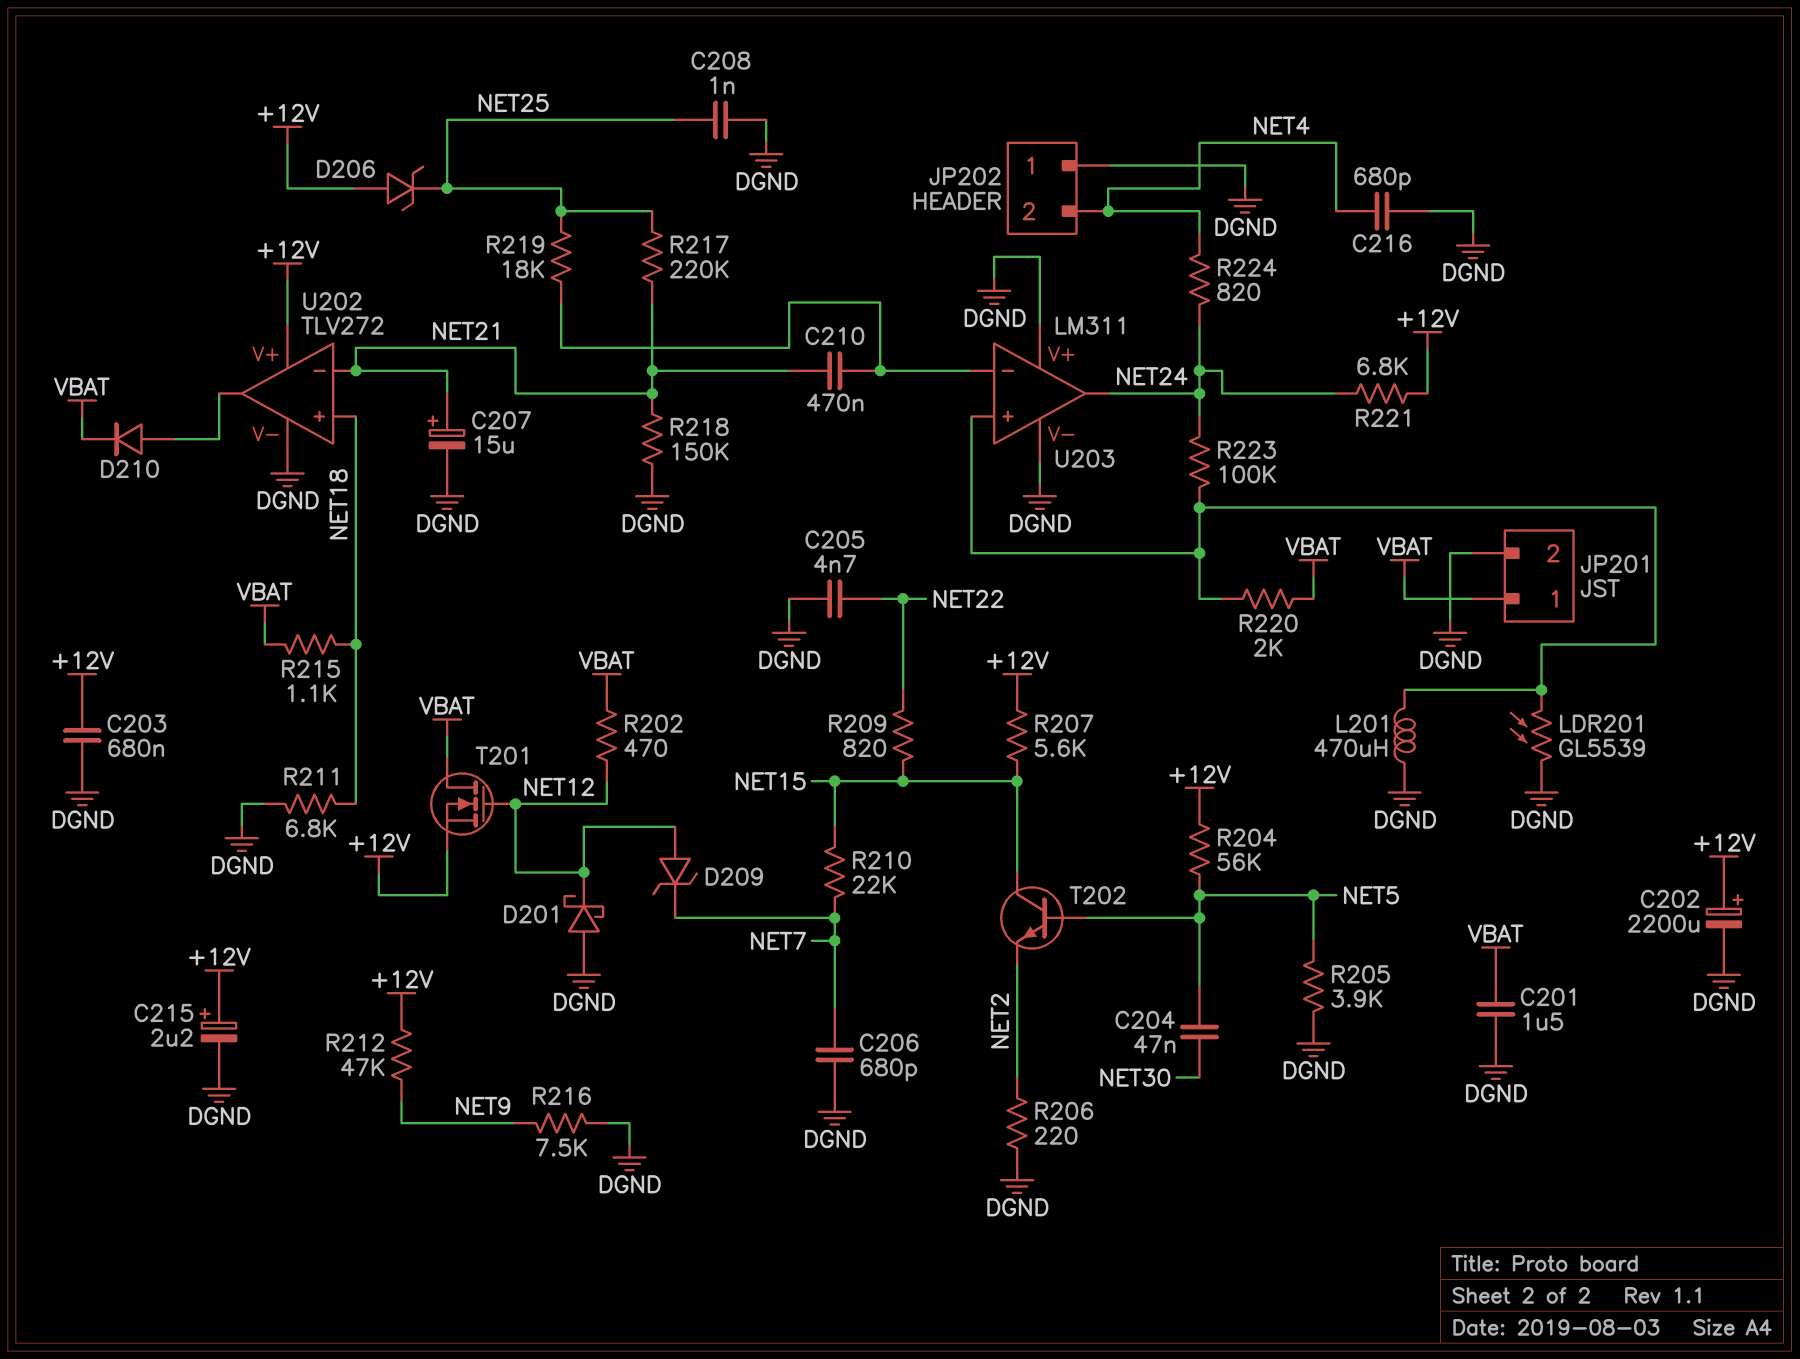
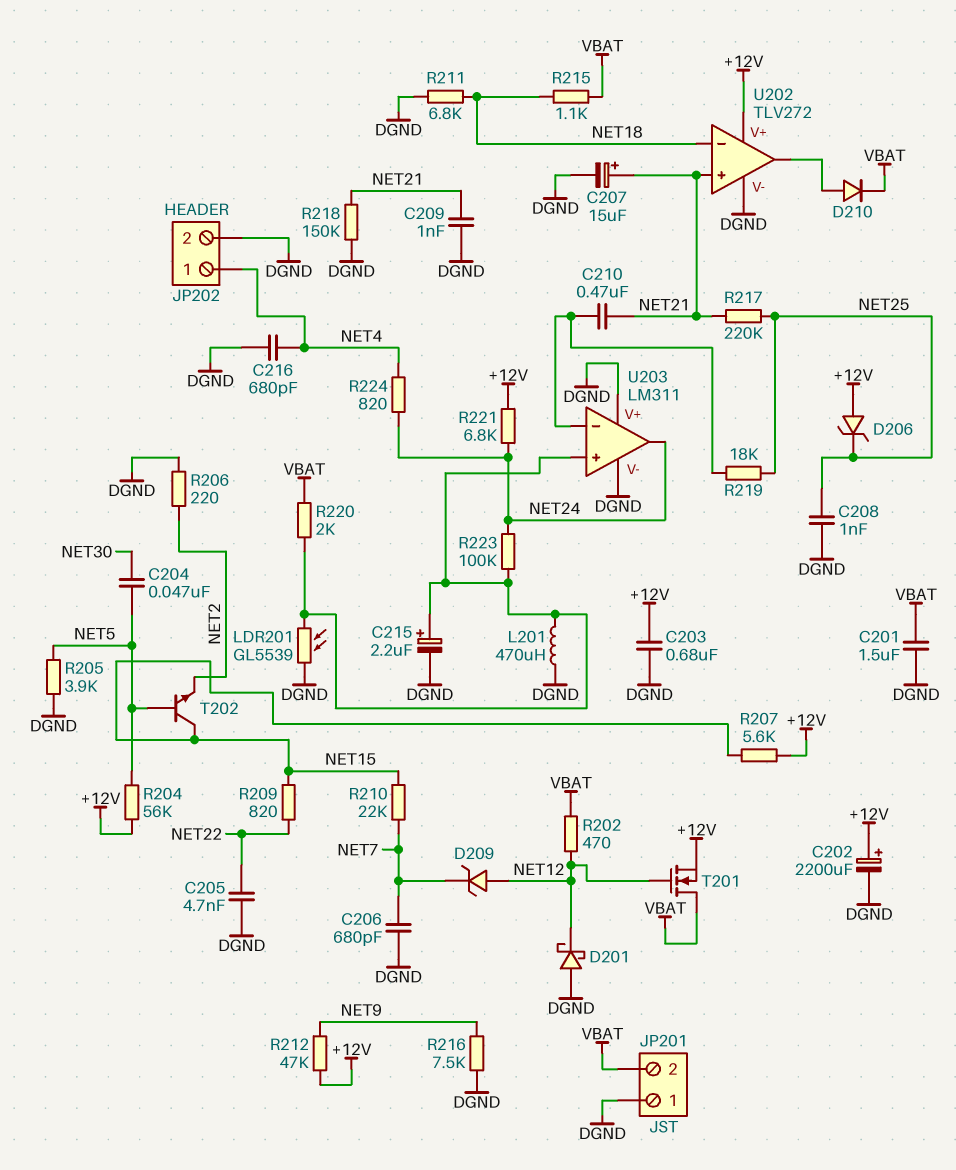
C209: none -> 1nF (DGND, NET21)
C215: 2.2uF (plus +12V, minus DGND) -> 2.2uF (plus U203/in+, minus DGND)
JP201 pin 1: VBAT -> DGND
JP201 pin 2: DGND -> VBAT
JP202 pin 1: DGND -> NET4
JP202 pin 2: NET4 -> DGND
U202 pin in+: NET18 -> NET21
U202 pin in-: NET21 -> NET18

